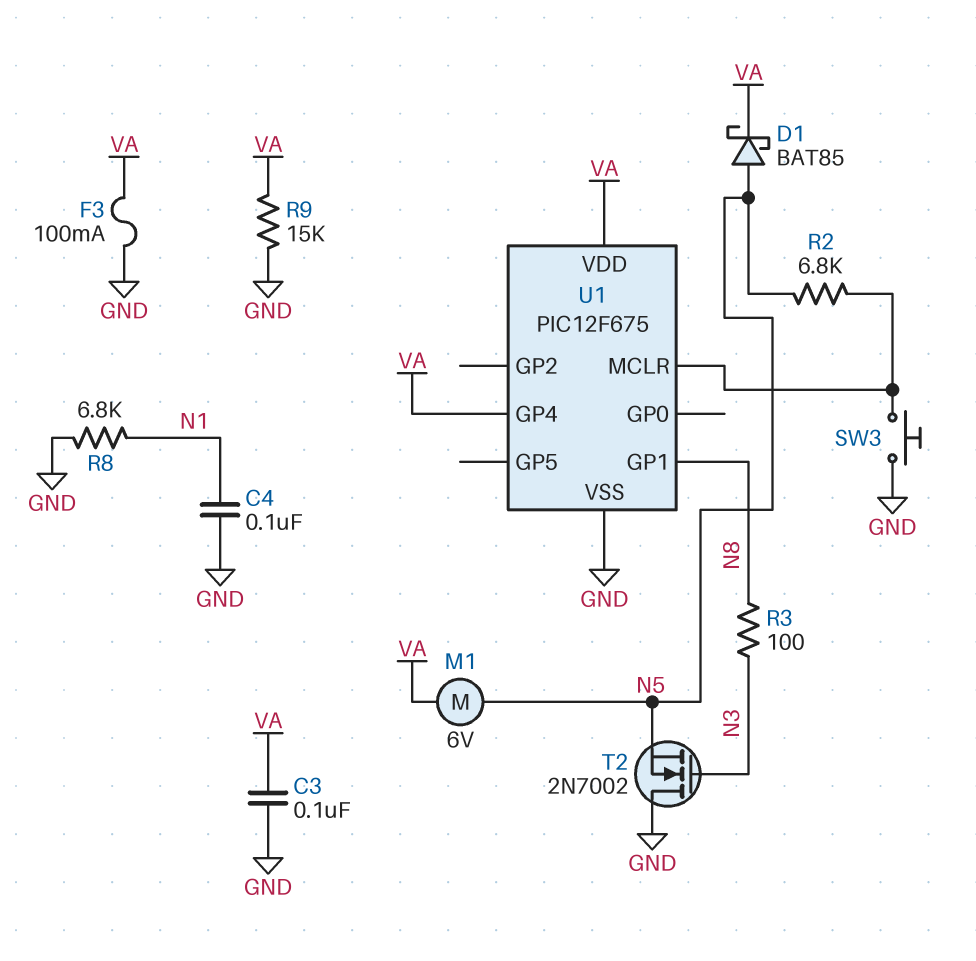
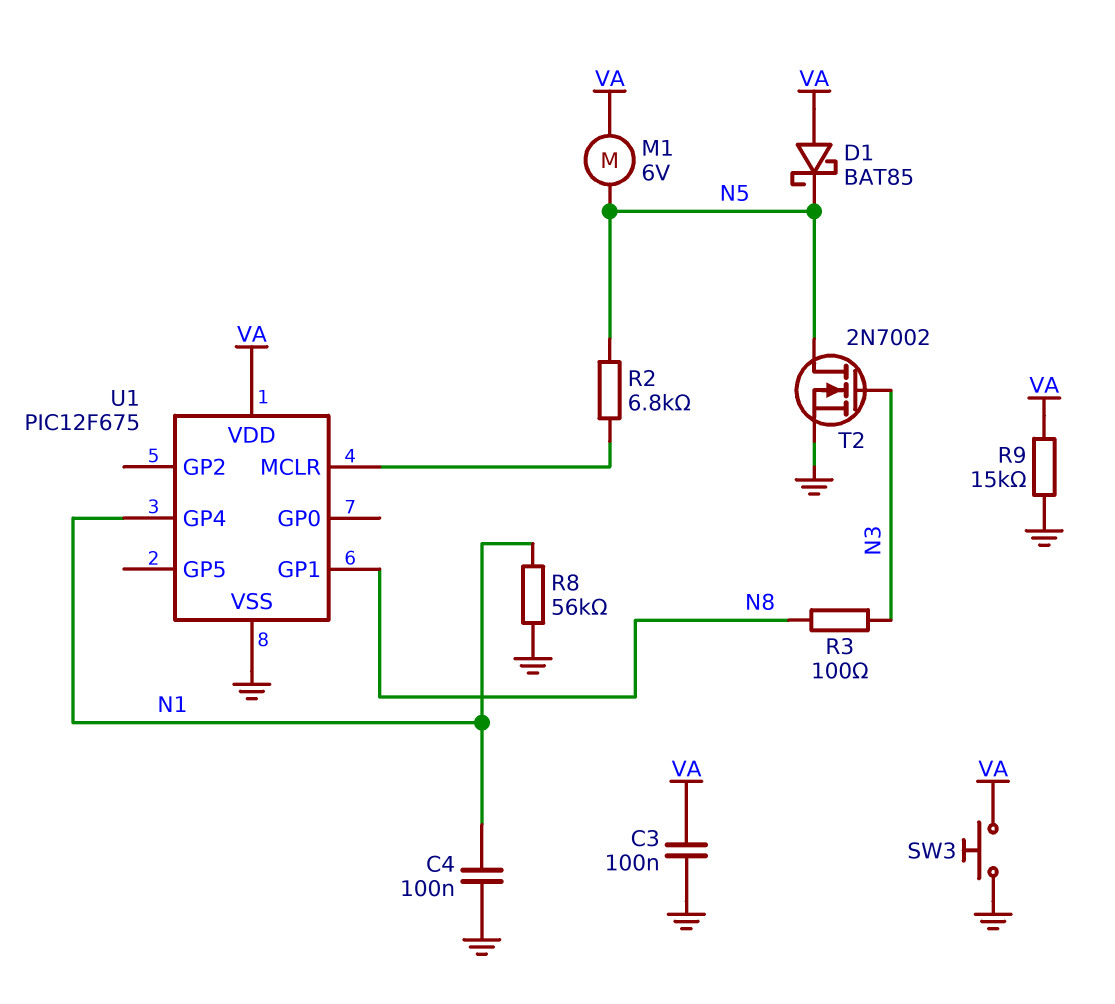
D1: schottky BAT85 (A N5, K VA) -> schottky BAT85 (A VA, K N5)
F3: 100mA (GND, VA) -> none
R8: 6.8k (GND, N1) -> 56k (GND, N1)
SW3: button (GND, U1/MCLR) -> button (GND, VA)
T2: NMOS 2N7002 (G N3, D GND, S N5) -> NMOS 2N7002 (G N3, D N5, S GND)
U1 pin GP4: VA -> N1

